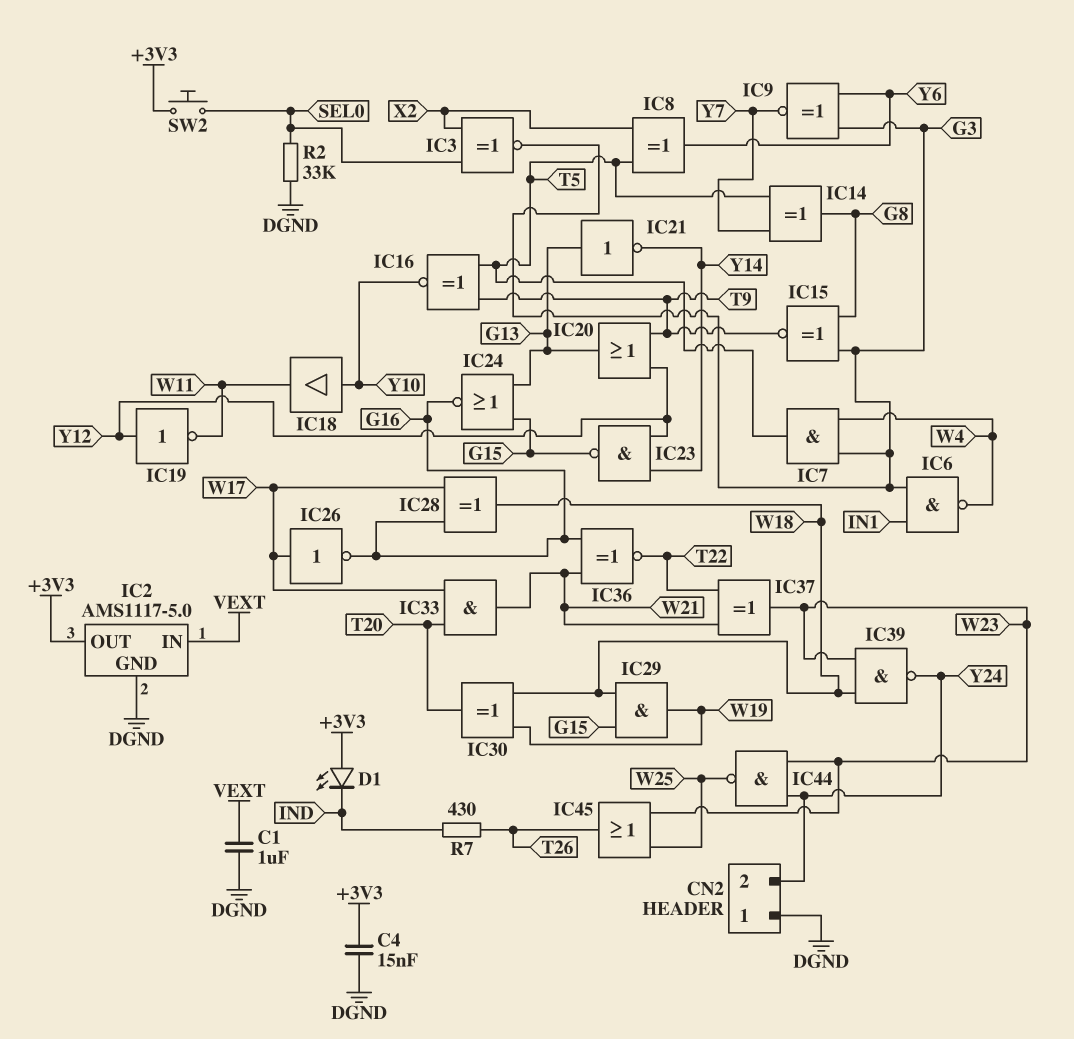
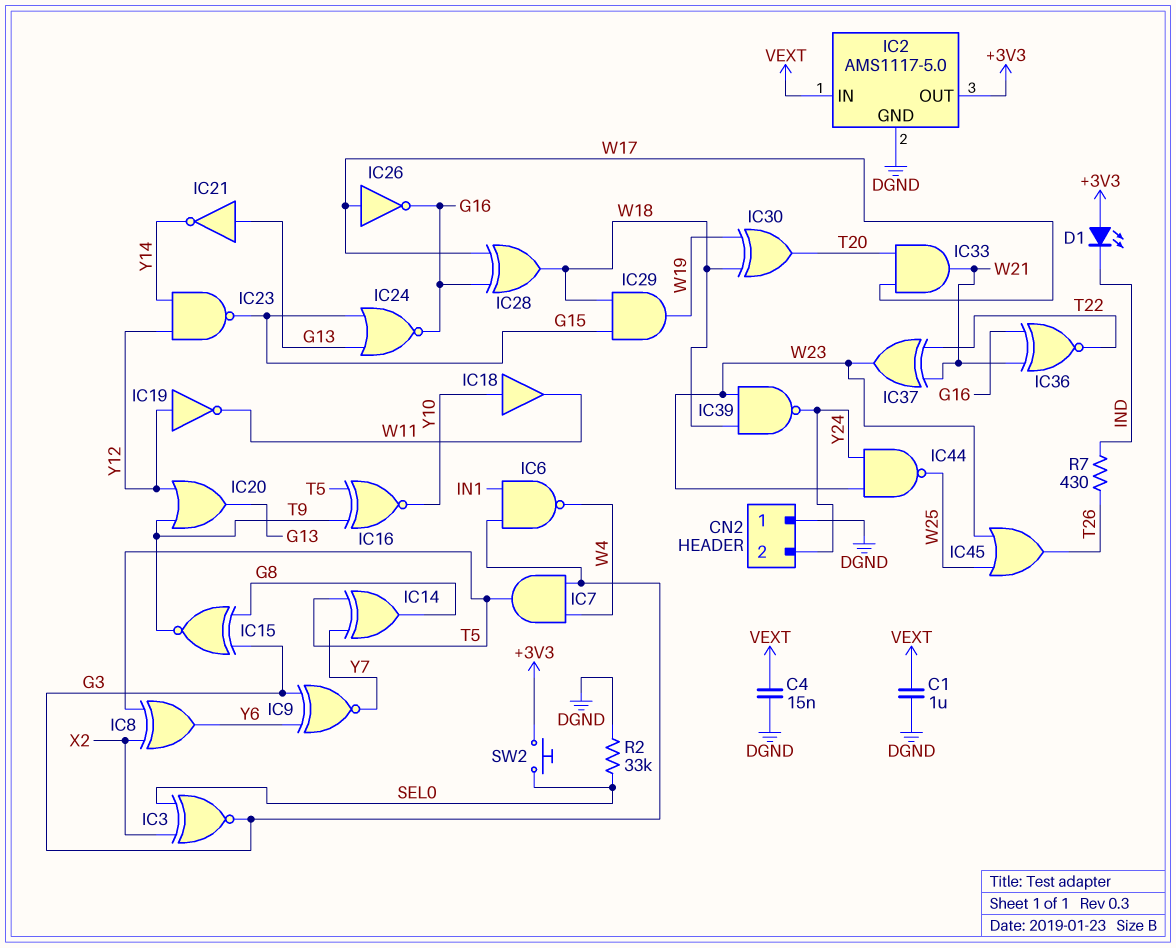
C4: 15nF (+3V3, DGND) -> 15nF (DGND, VEXT)

